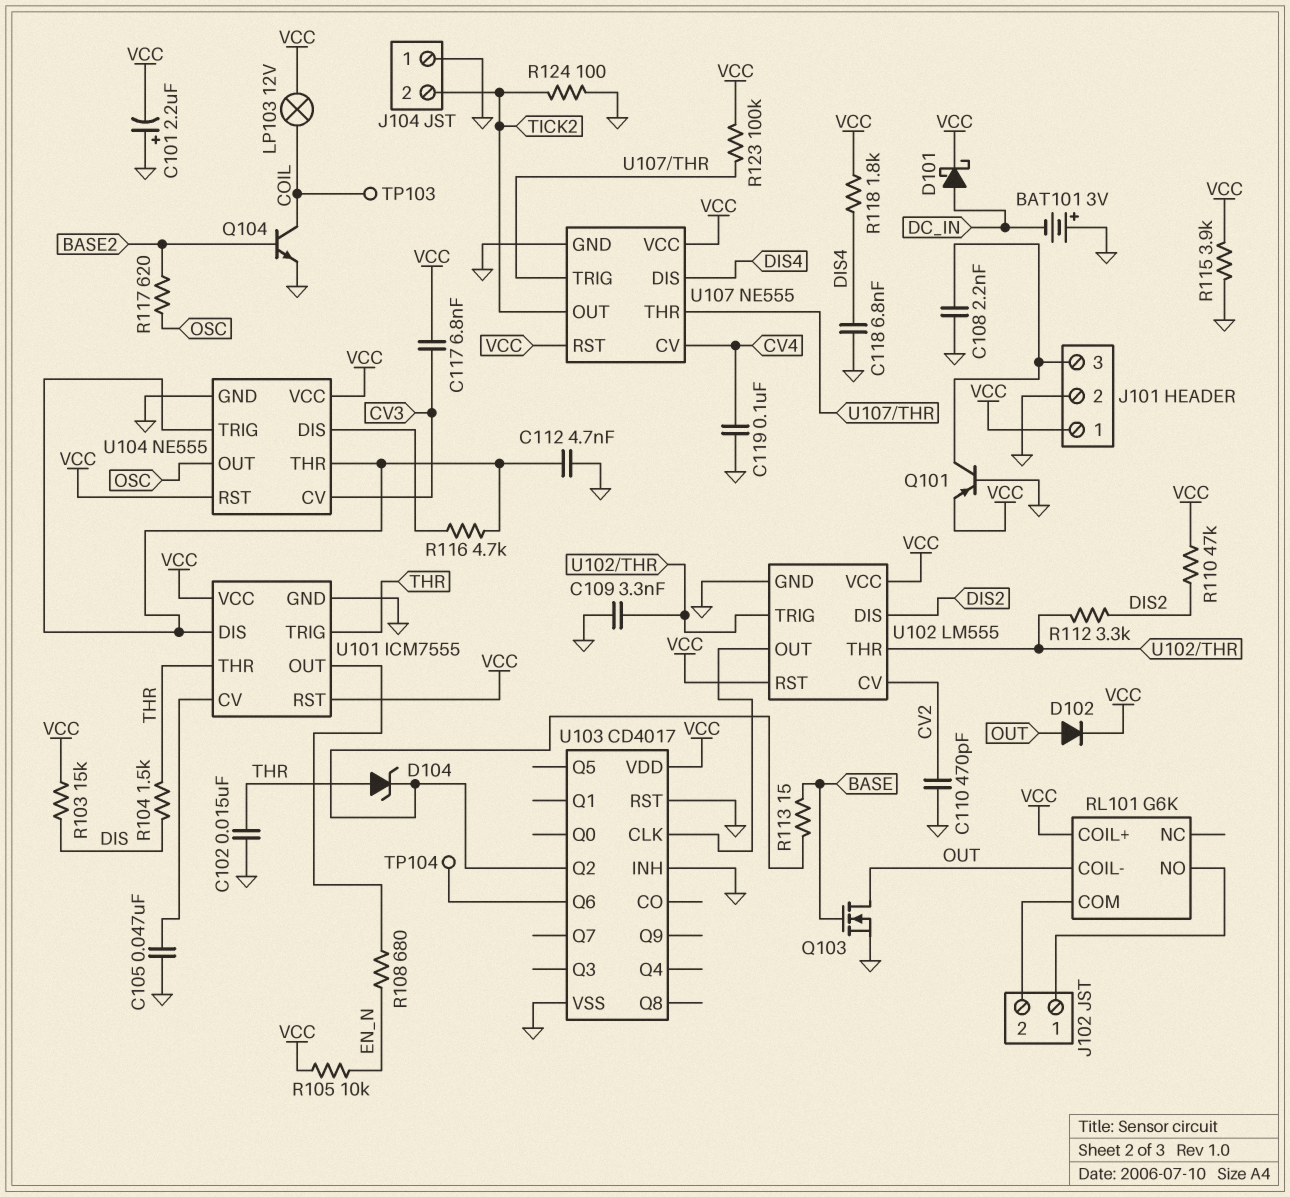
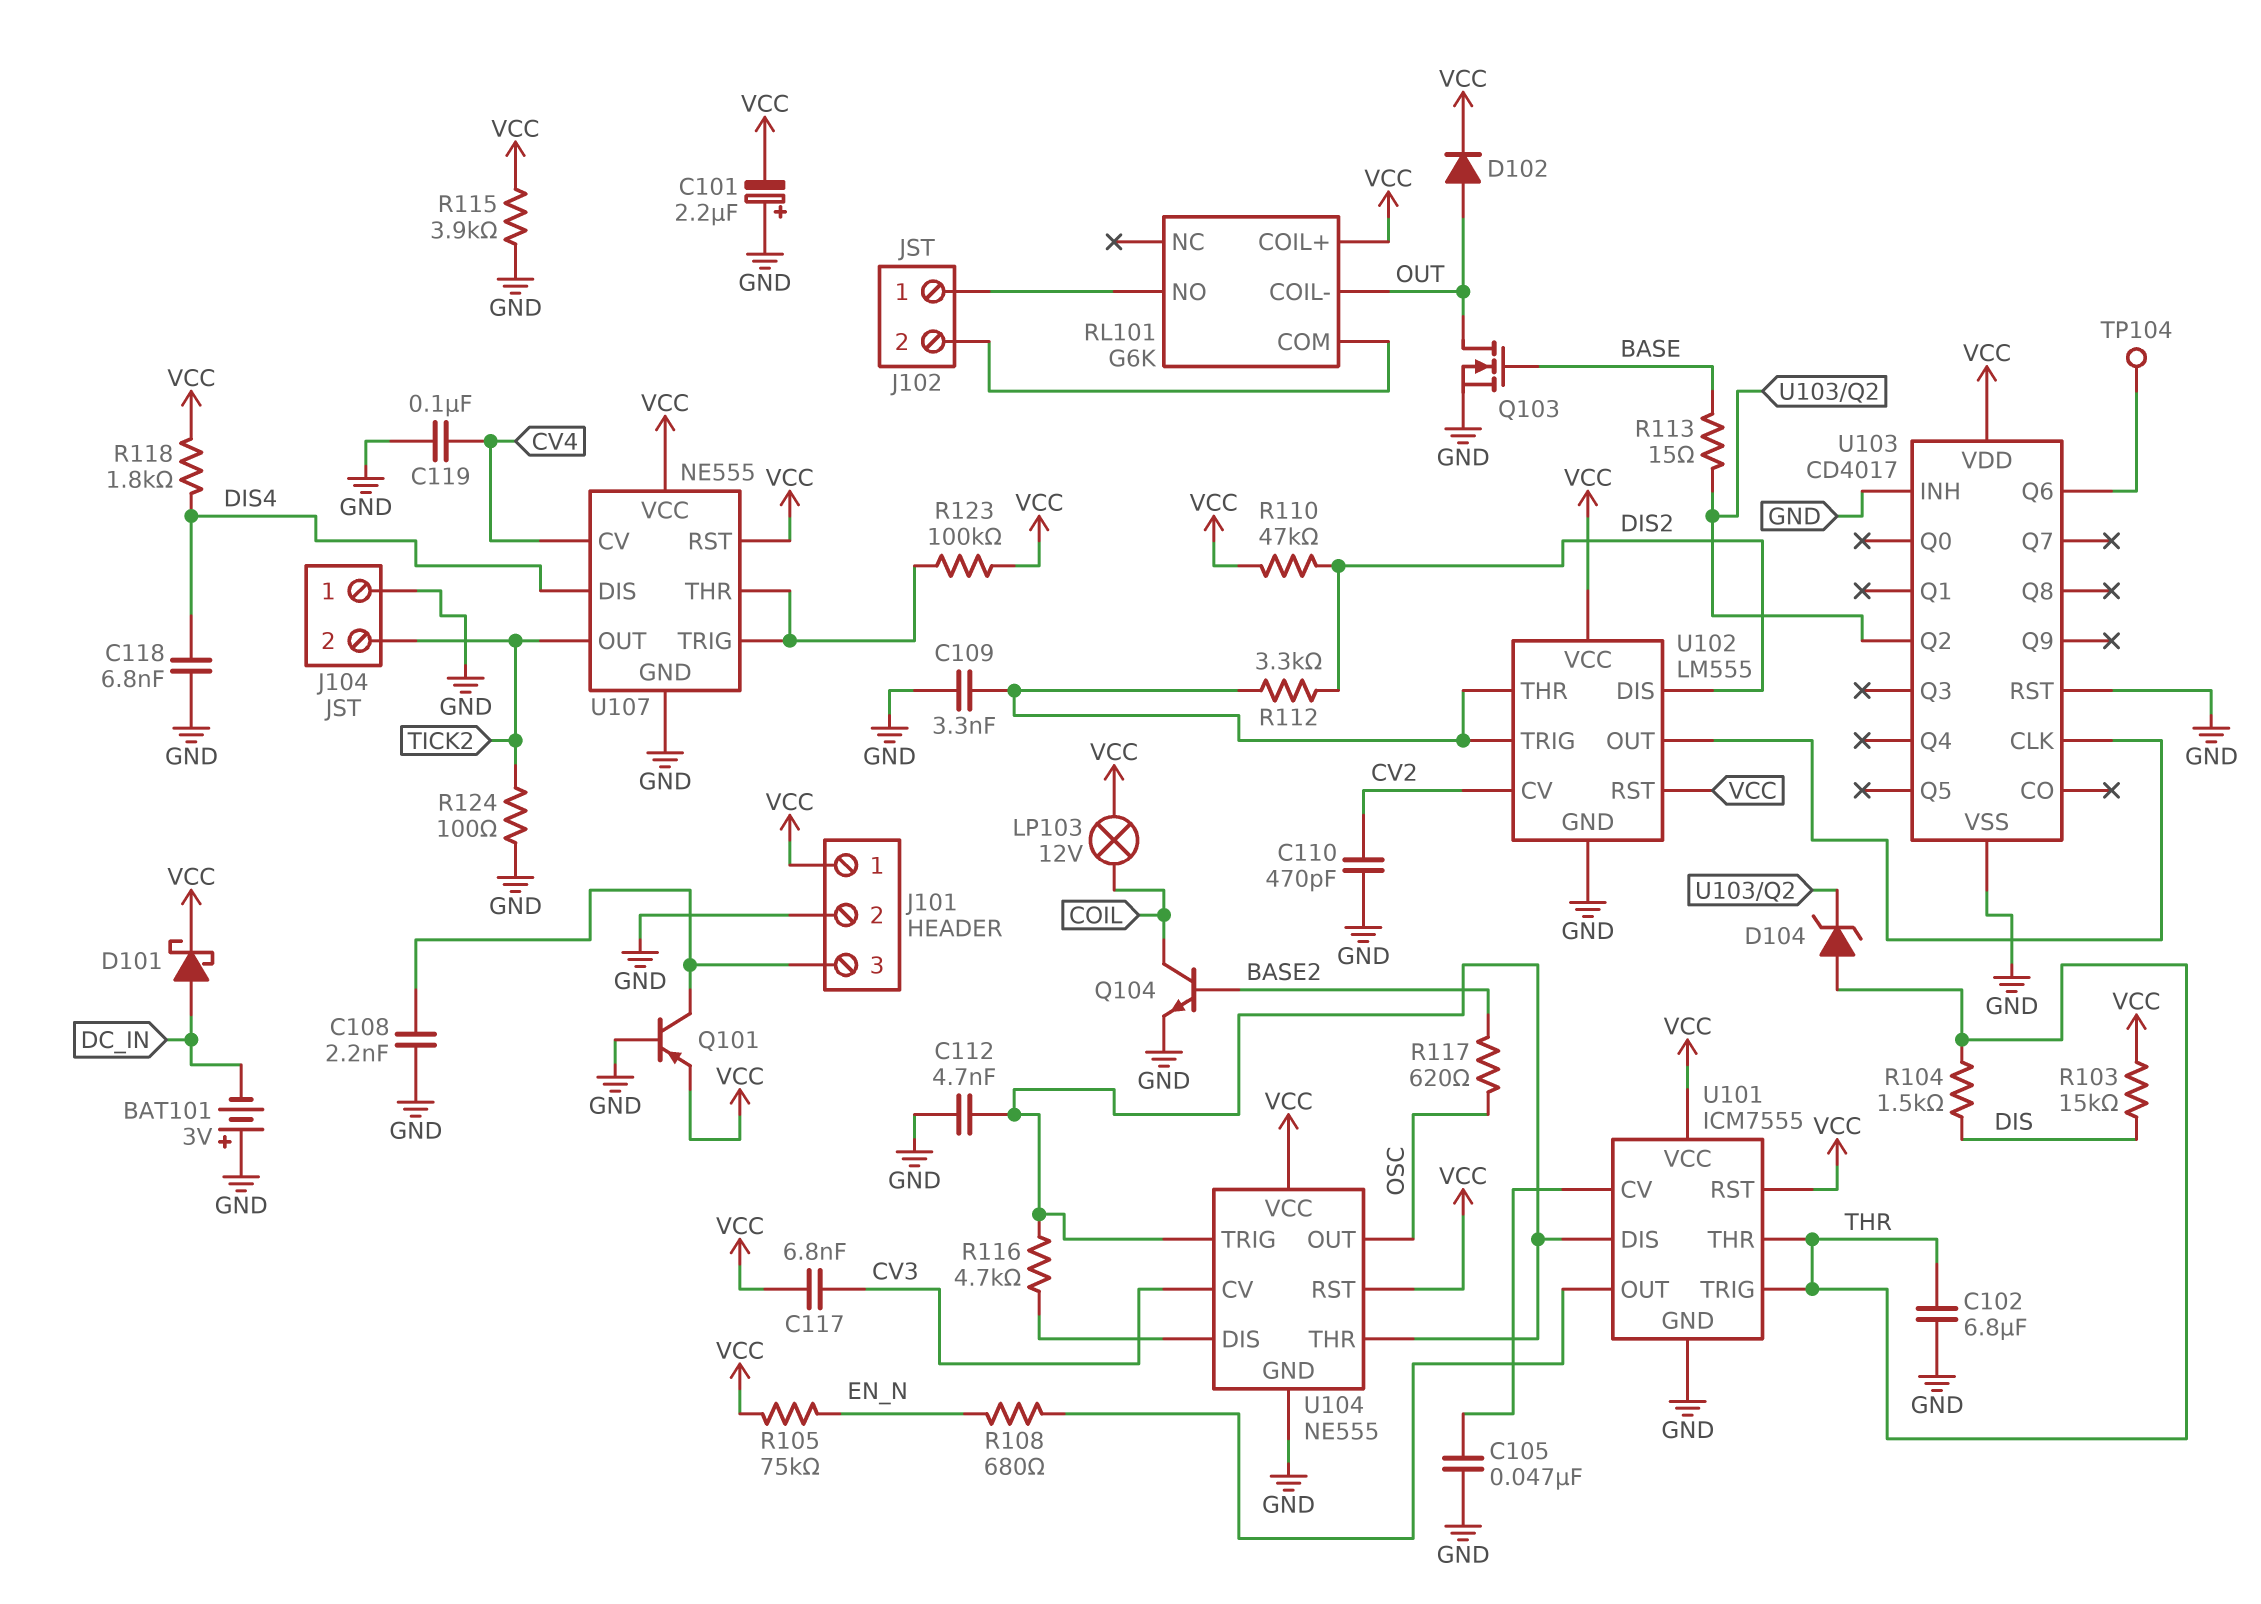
C102: 15nF (GND, THR) -> 6.8uF (GND, THR)
R105: 10k (EN_N, VCC) -> 75k (EN_N, VCC)
TP103: test point (COIL) -> none

